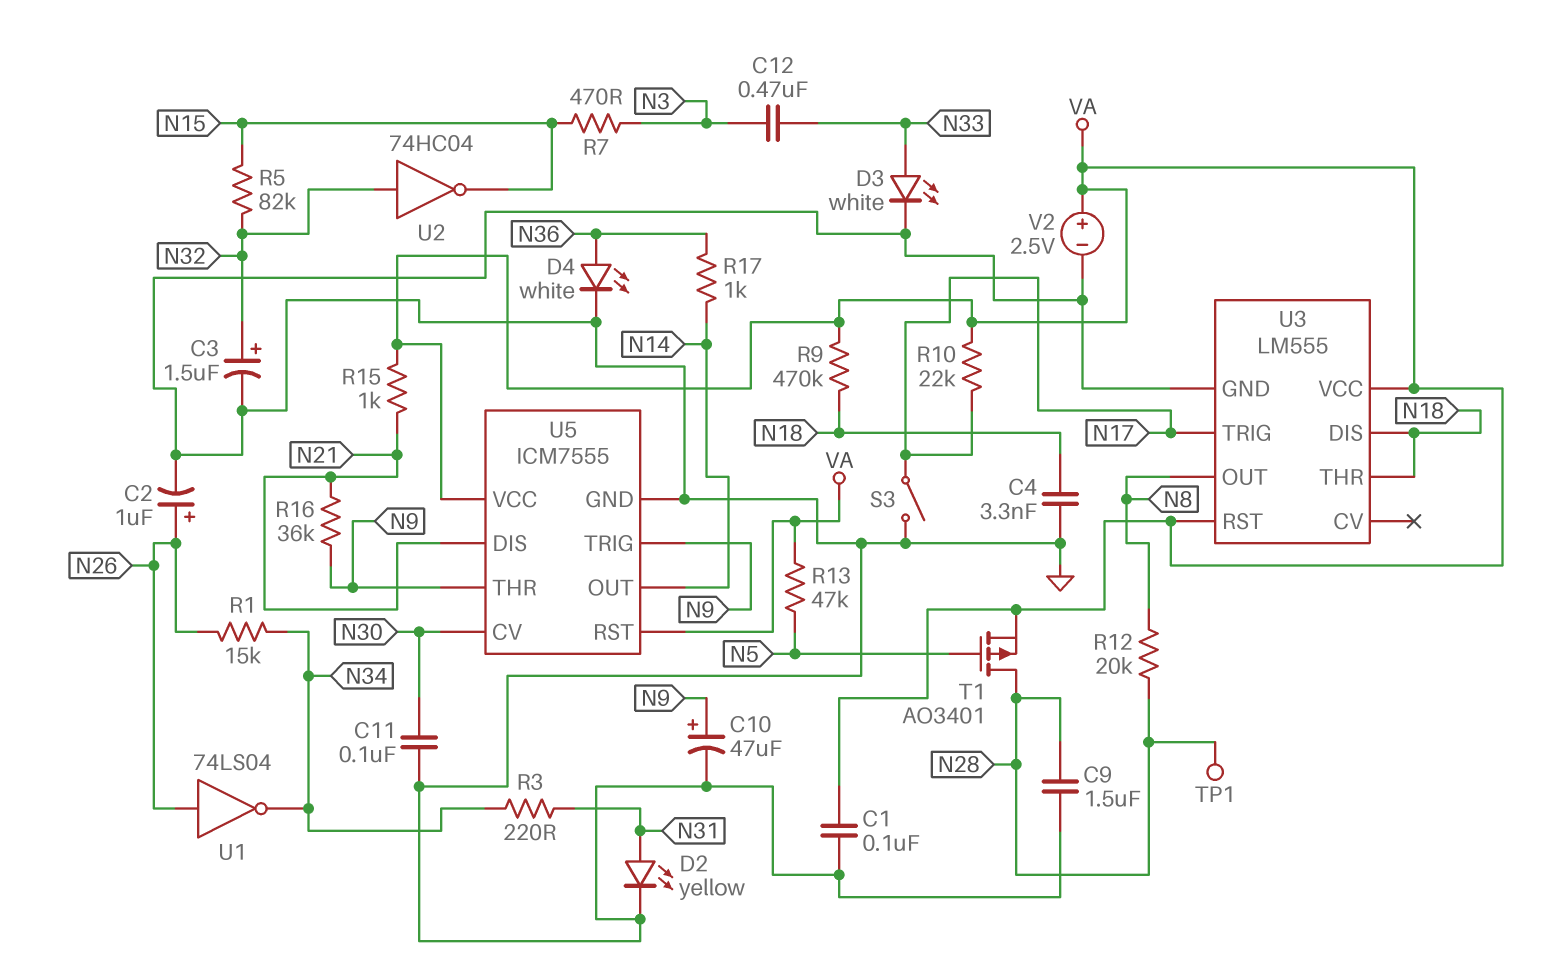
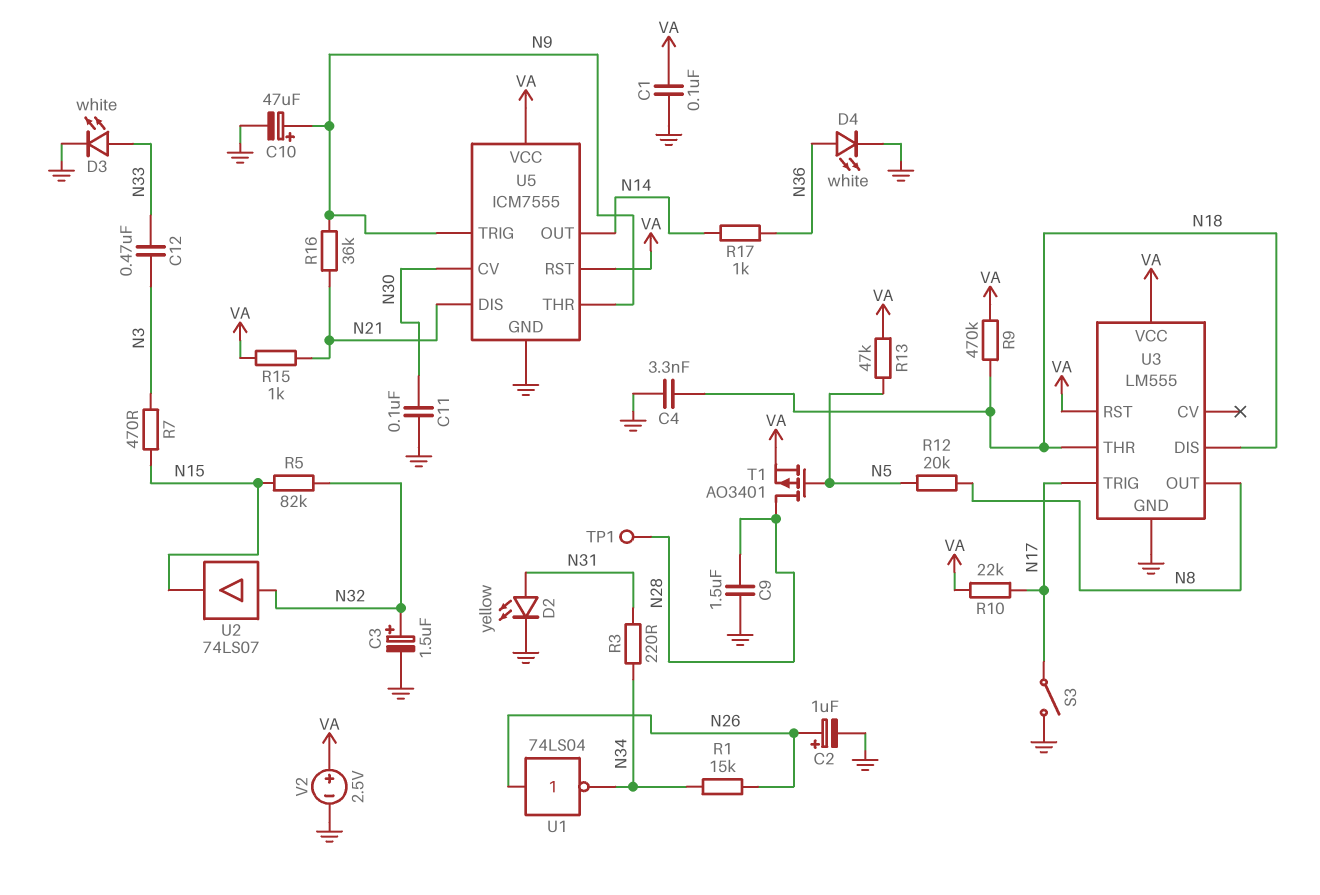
R12: 20k (N8, N28) -> 20k (N5, N8)
U2: NOT 74HC04 (in N32, out N15) -> buffer 74LS07 (in N32, out N15)

